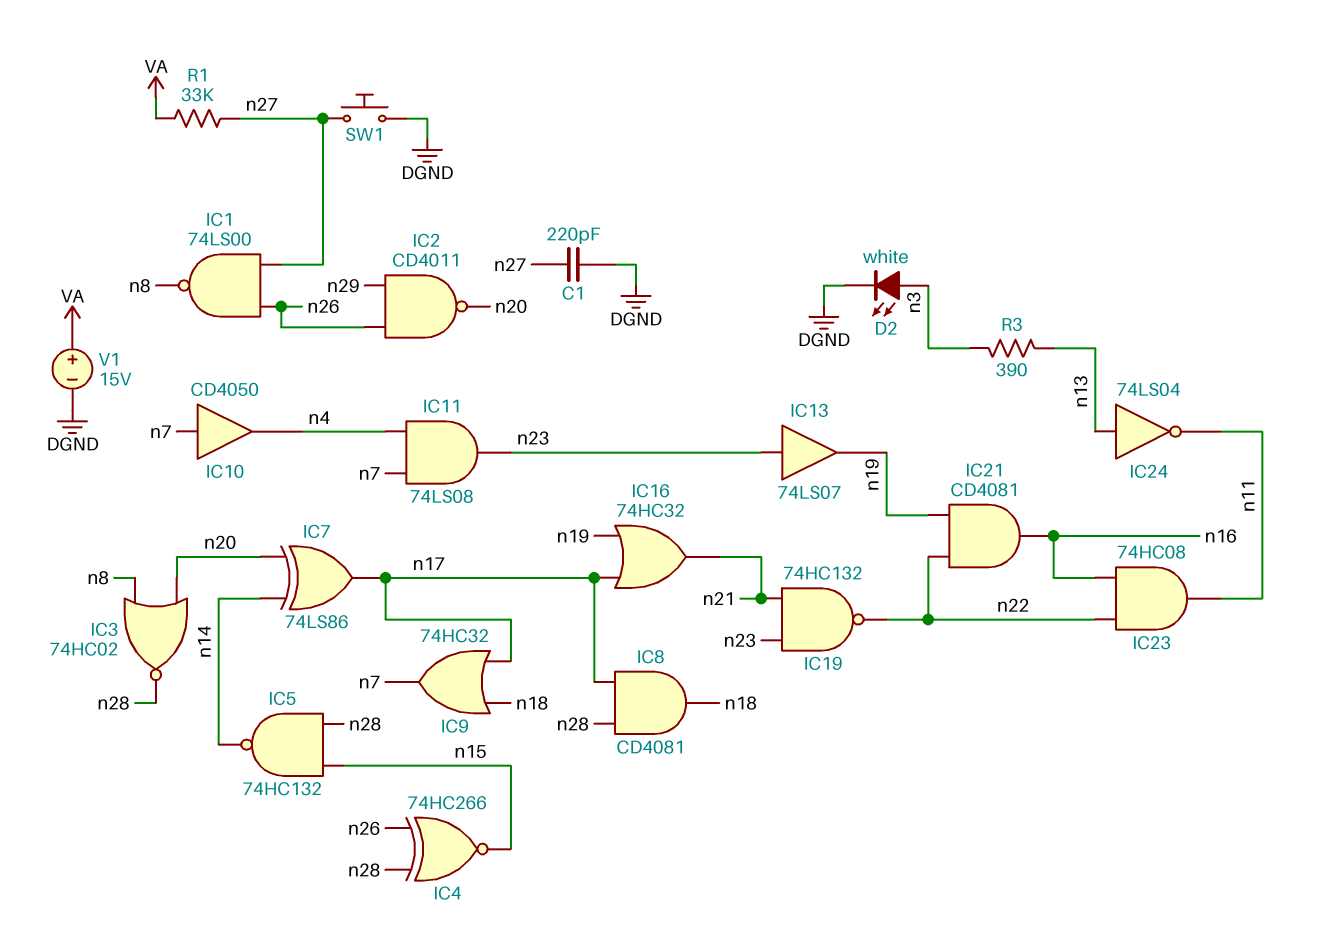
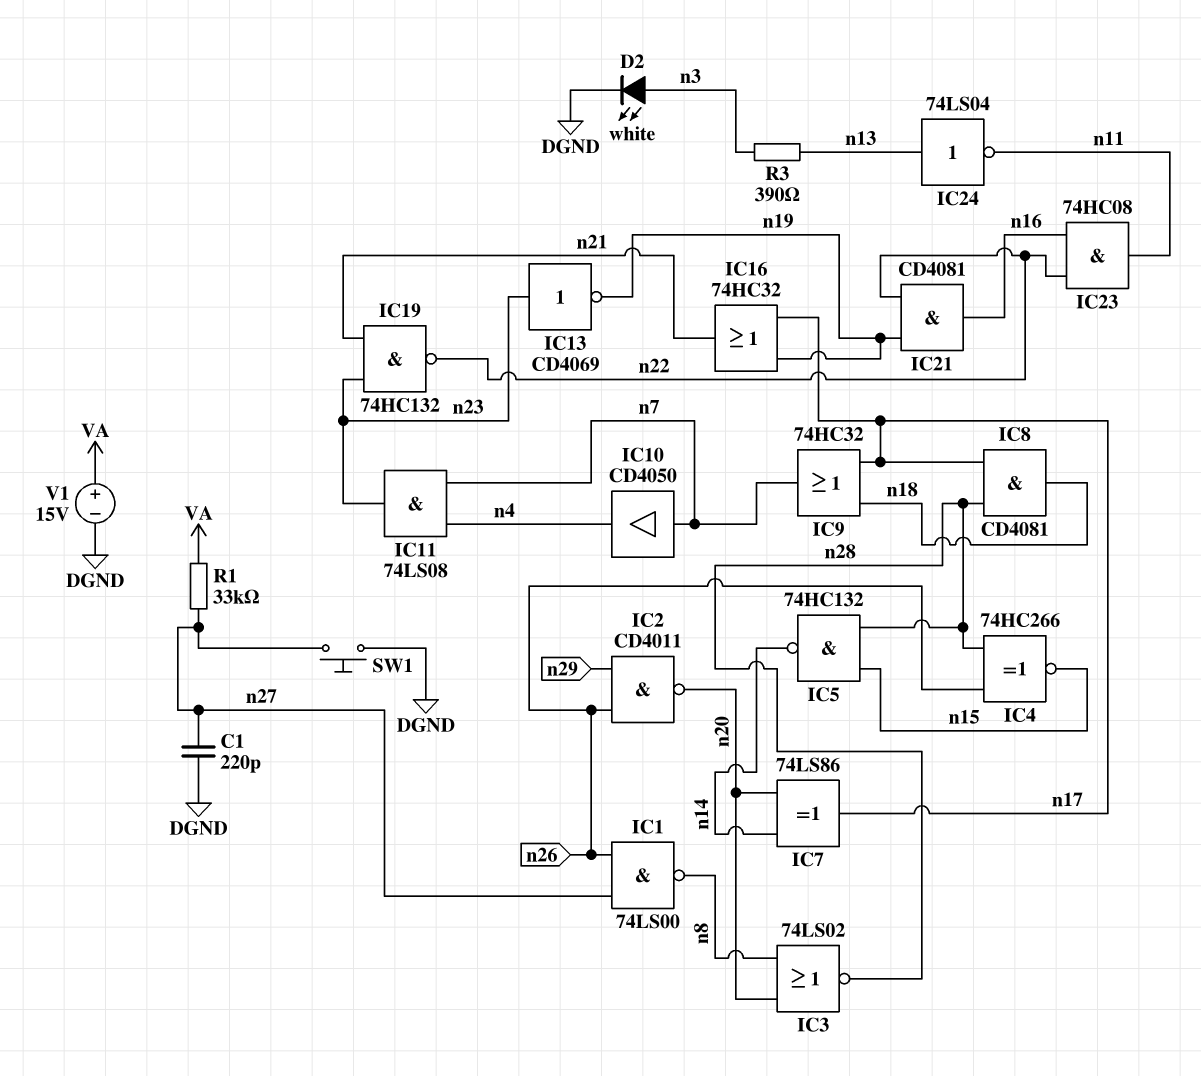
IC3: NOR 74HC02 (in n8, in n20, out n28) -> NOR 74LS02 (in n8, in n20, out n28)
IC13: buffer 74LS07 (in n23, out n19) -> NOT CD4069 (in n23, out n19)

